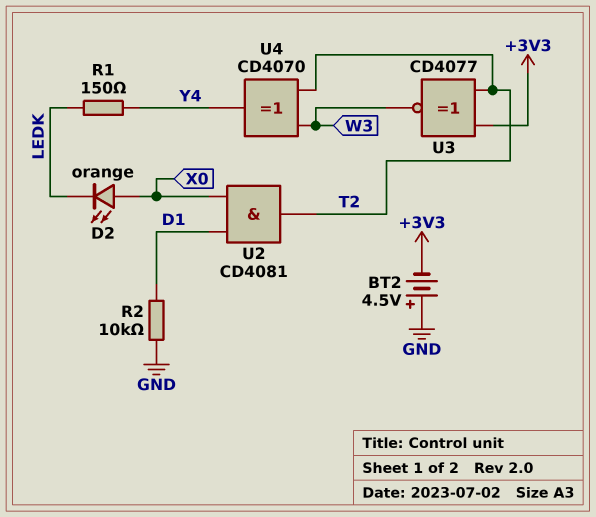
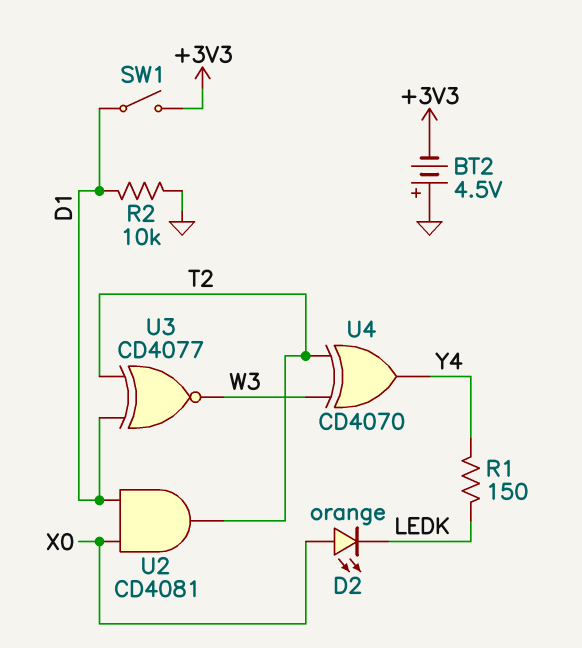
SW1: none -> switch (+3V3, D1)
U3: XNOR CD4077 (in +3V3, in T2, out W3) -> XNOR CD4077 (in D1, in T2, out W3)

